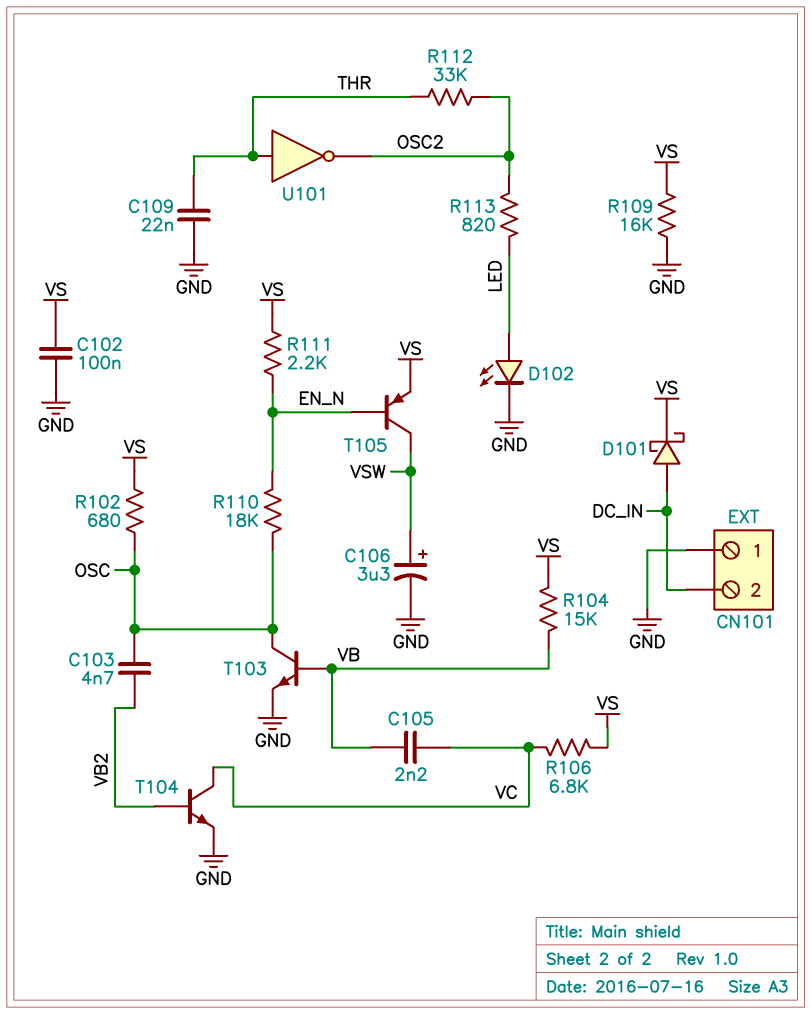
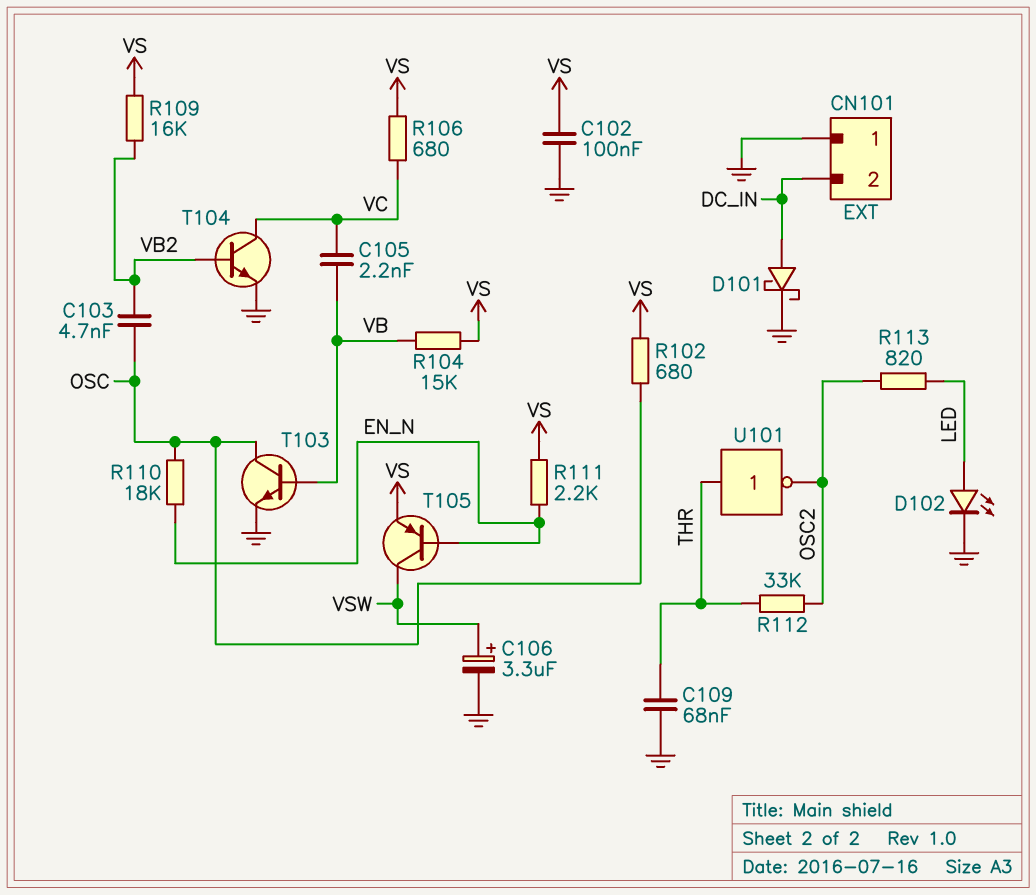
C109: 22nF (GND, THR) -> 68nF (GND, THR)
D101: schottky (A DC_IN, K VS) -> schottky (A DC_IN, K GND)
R106: 6.8k (VC, VS) -> 680 (VC, VS)
R109: 16k (GND, VS) -> 16k (VB2, VS)

